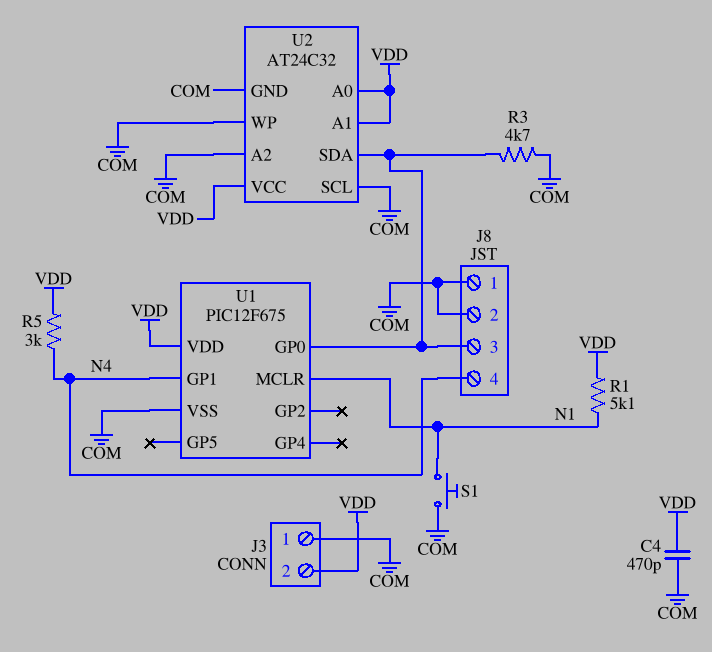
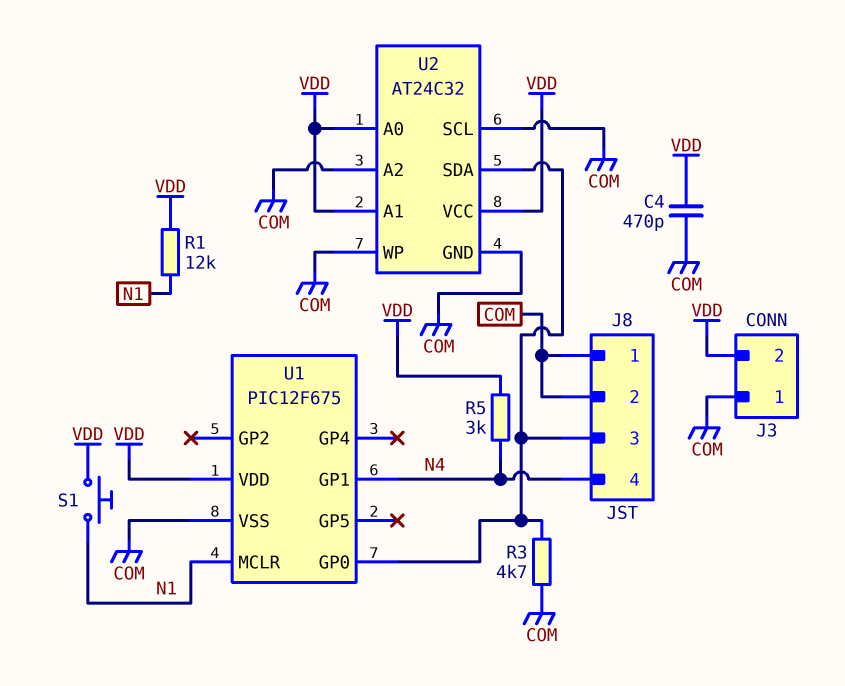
R1: 5.1k (N1, VDD) -> 12k (N1, VDD)
S1: button (COM, N1) -> button (N1, VDD)

